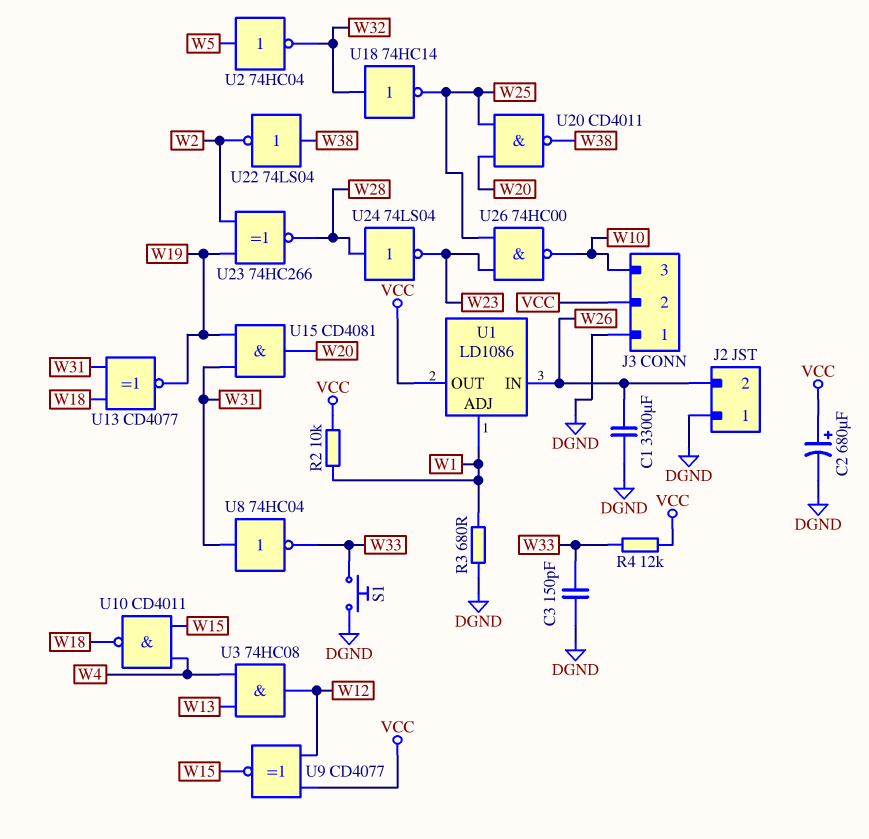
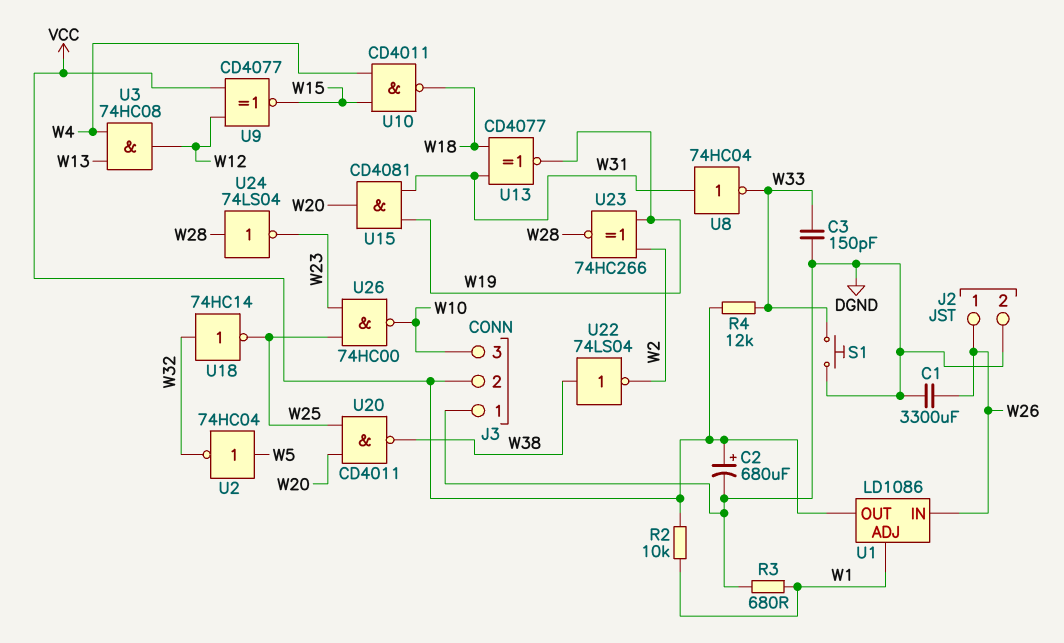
J2 pin 1: DGND -> W26
J2 pin 2: W26 -> DGND

